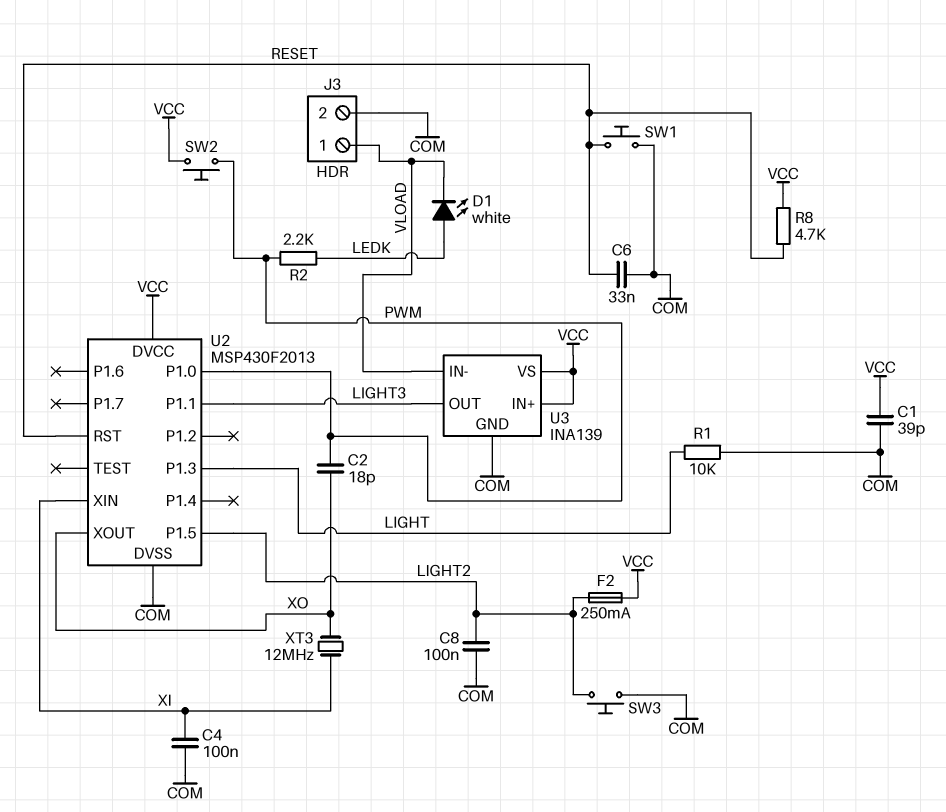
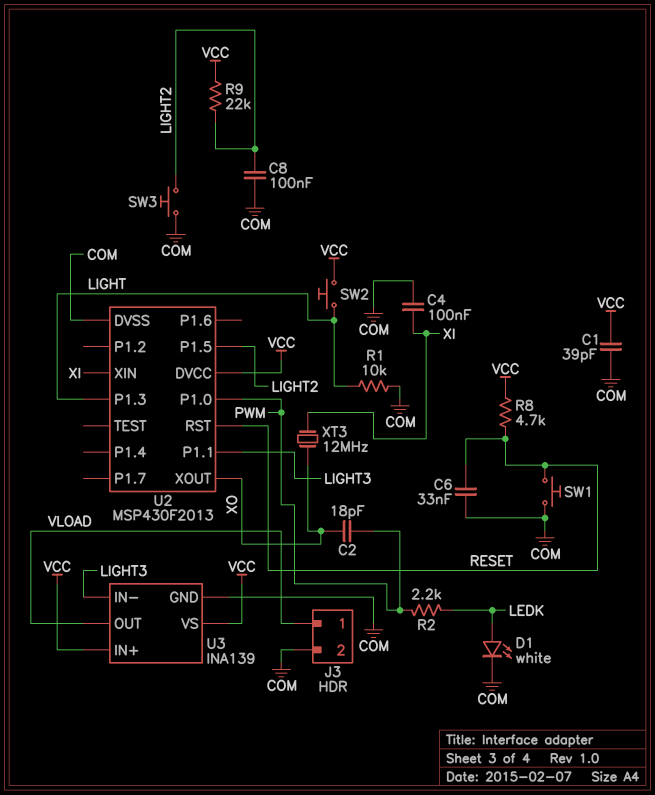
D1: LED white (A LEDK, K VLOAD) -> LED white (A LEDK, K COM)
F2: 250mA (LIGHT2, VCC) -> none
R9: none -> 22k (LIGHT2, VCC)
SW2: button (PWM, VCC) -> button (LIGHT, VCC)
U3 pin IN-: VLOAD -> LIGHT3
U3 pin OUT: LIGHT3 -> VLOAD

